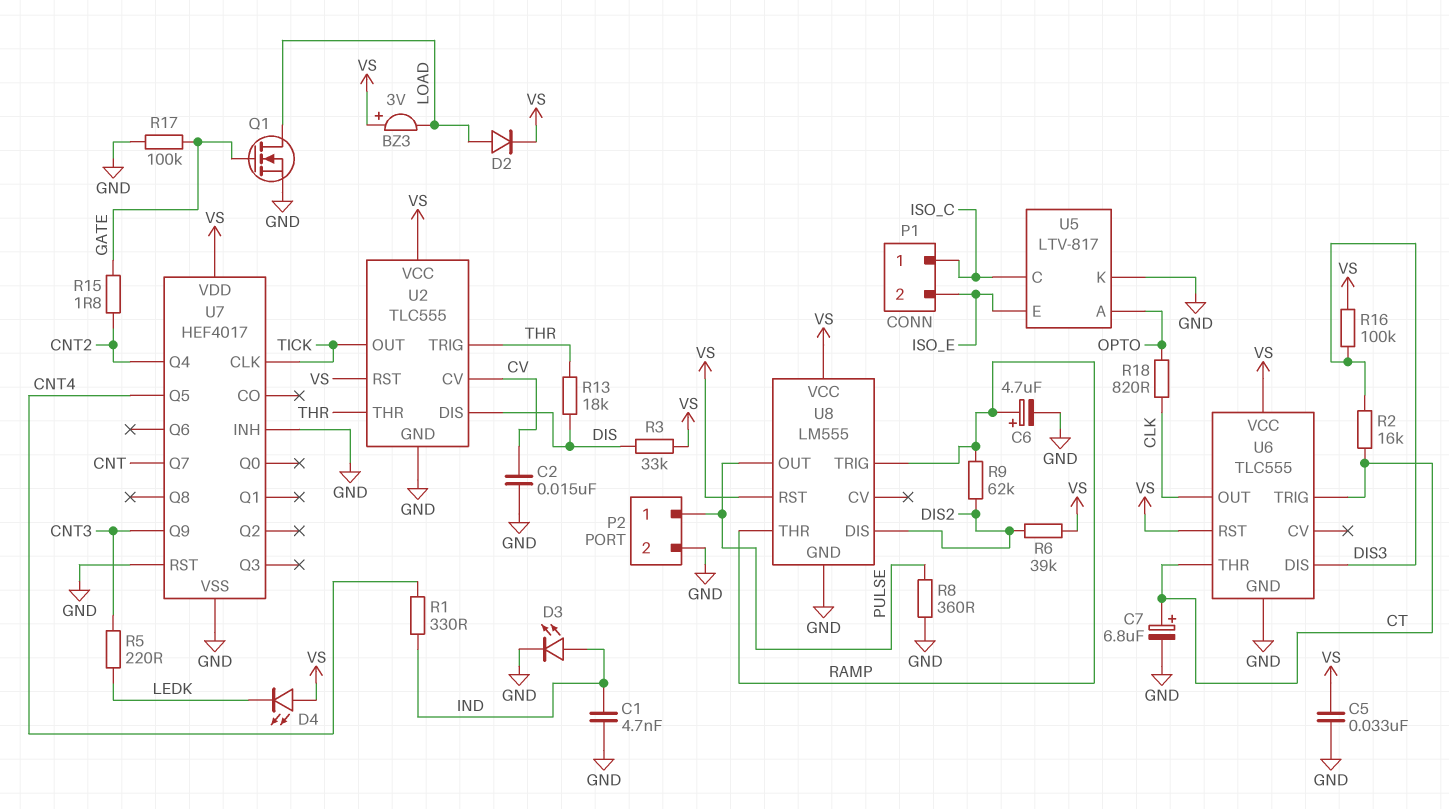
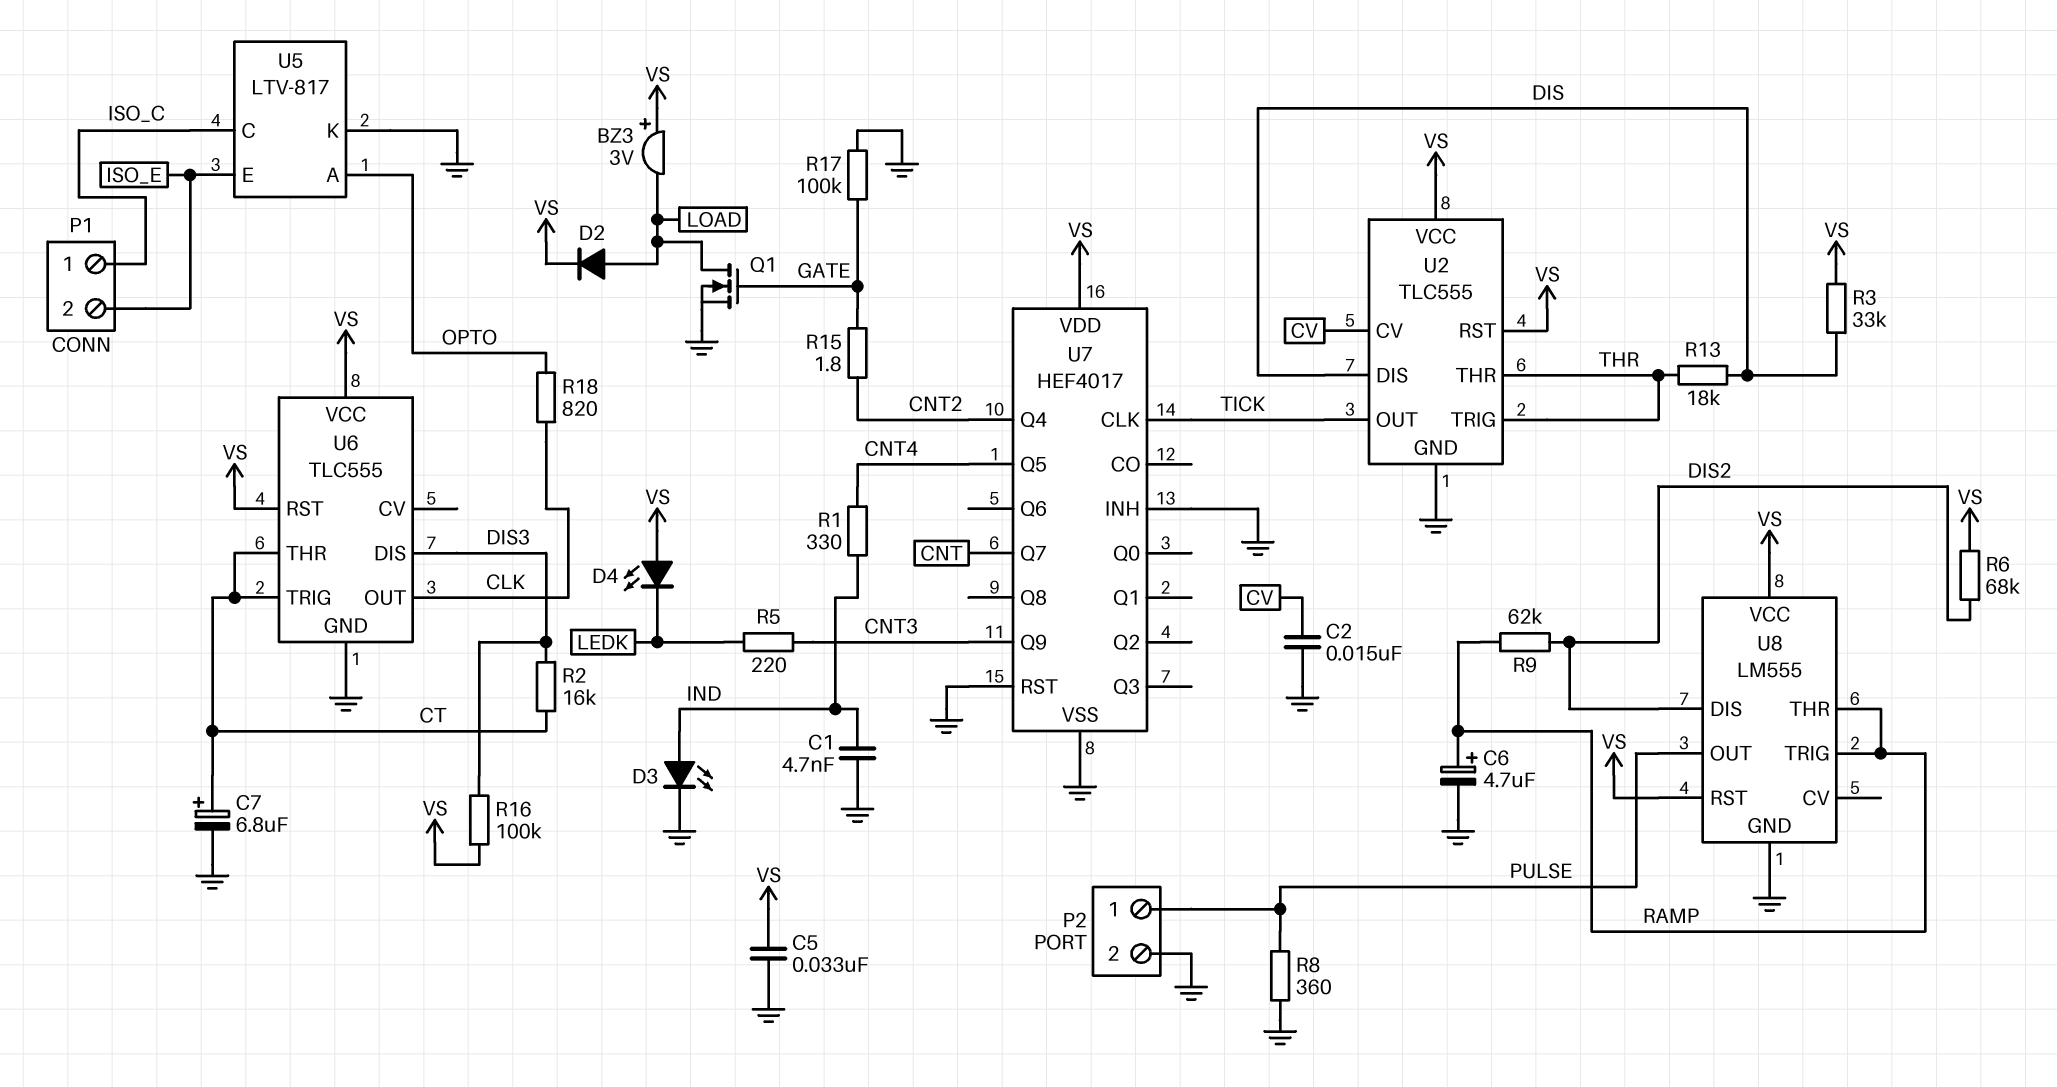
R6: 39k (DIS2, VS) -> 68k (DIS2, VS)

